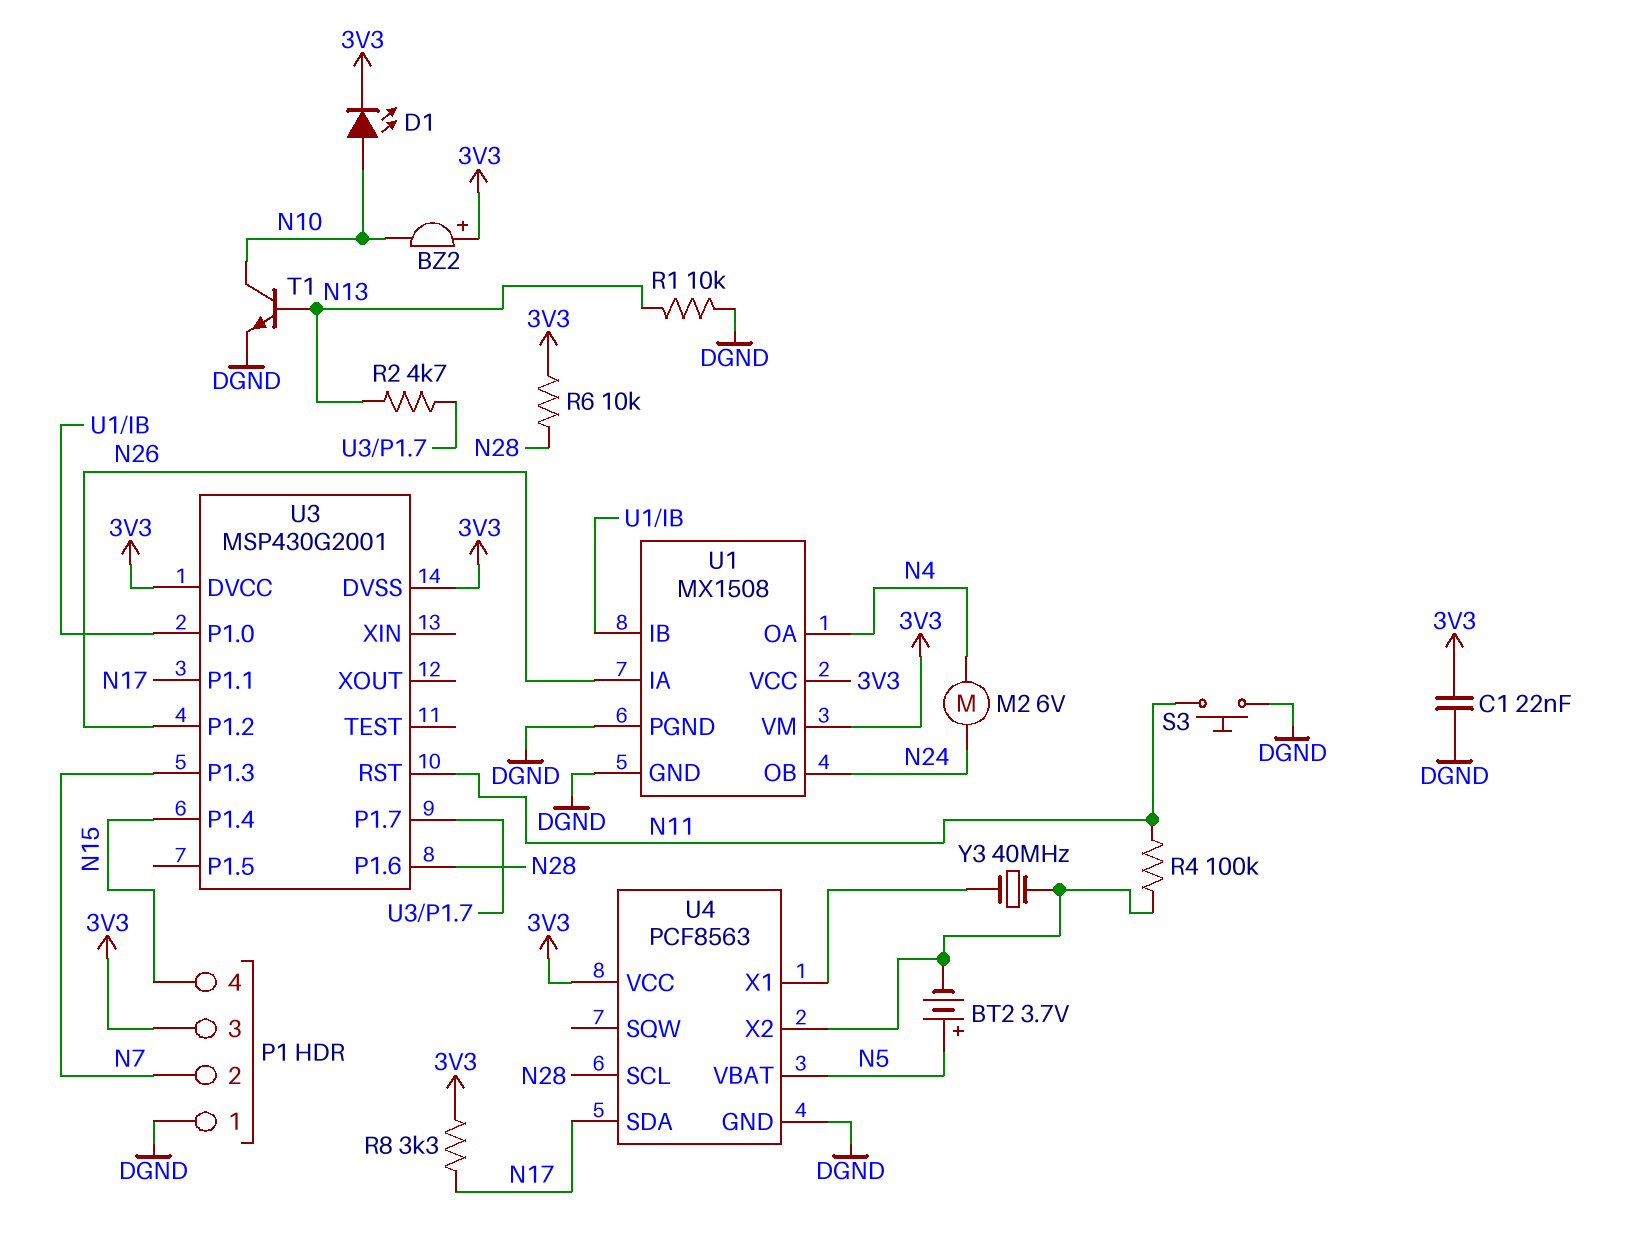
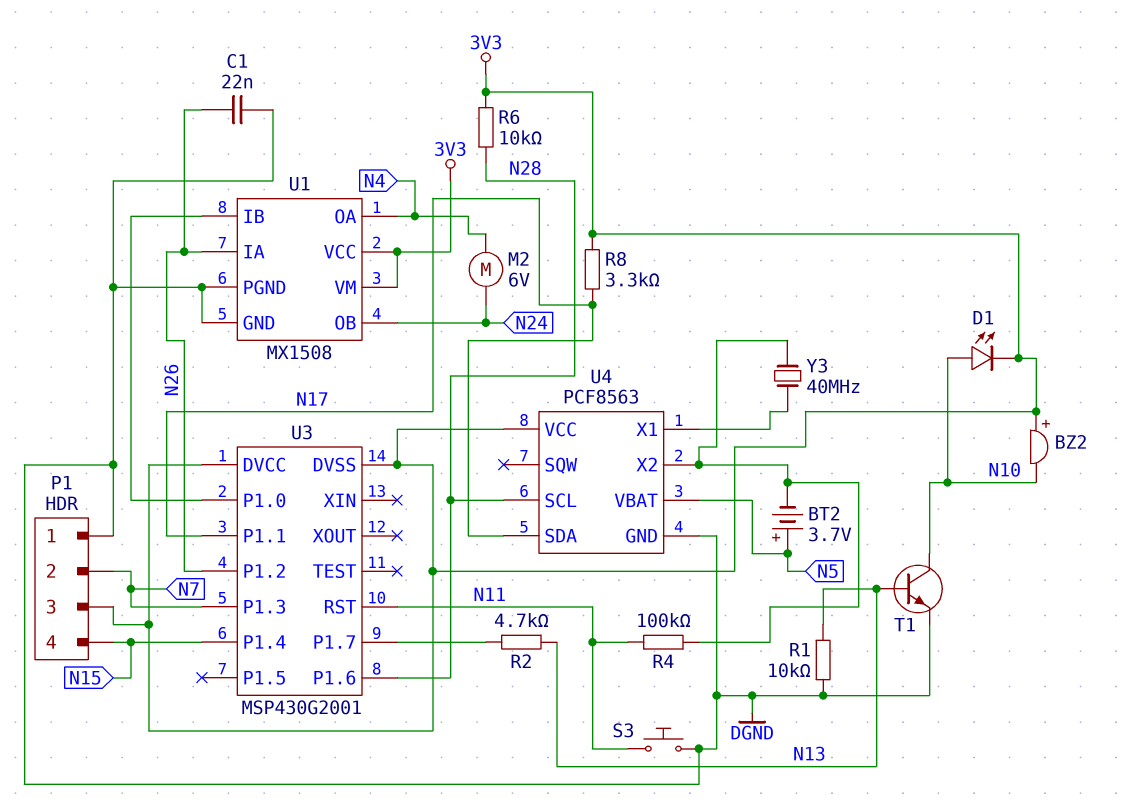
C1: 22nF (3V3, DGND) -> 22nF (DGND, N26)

